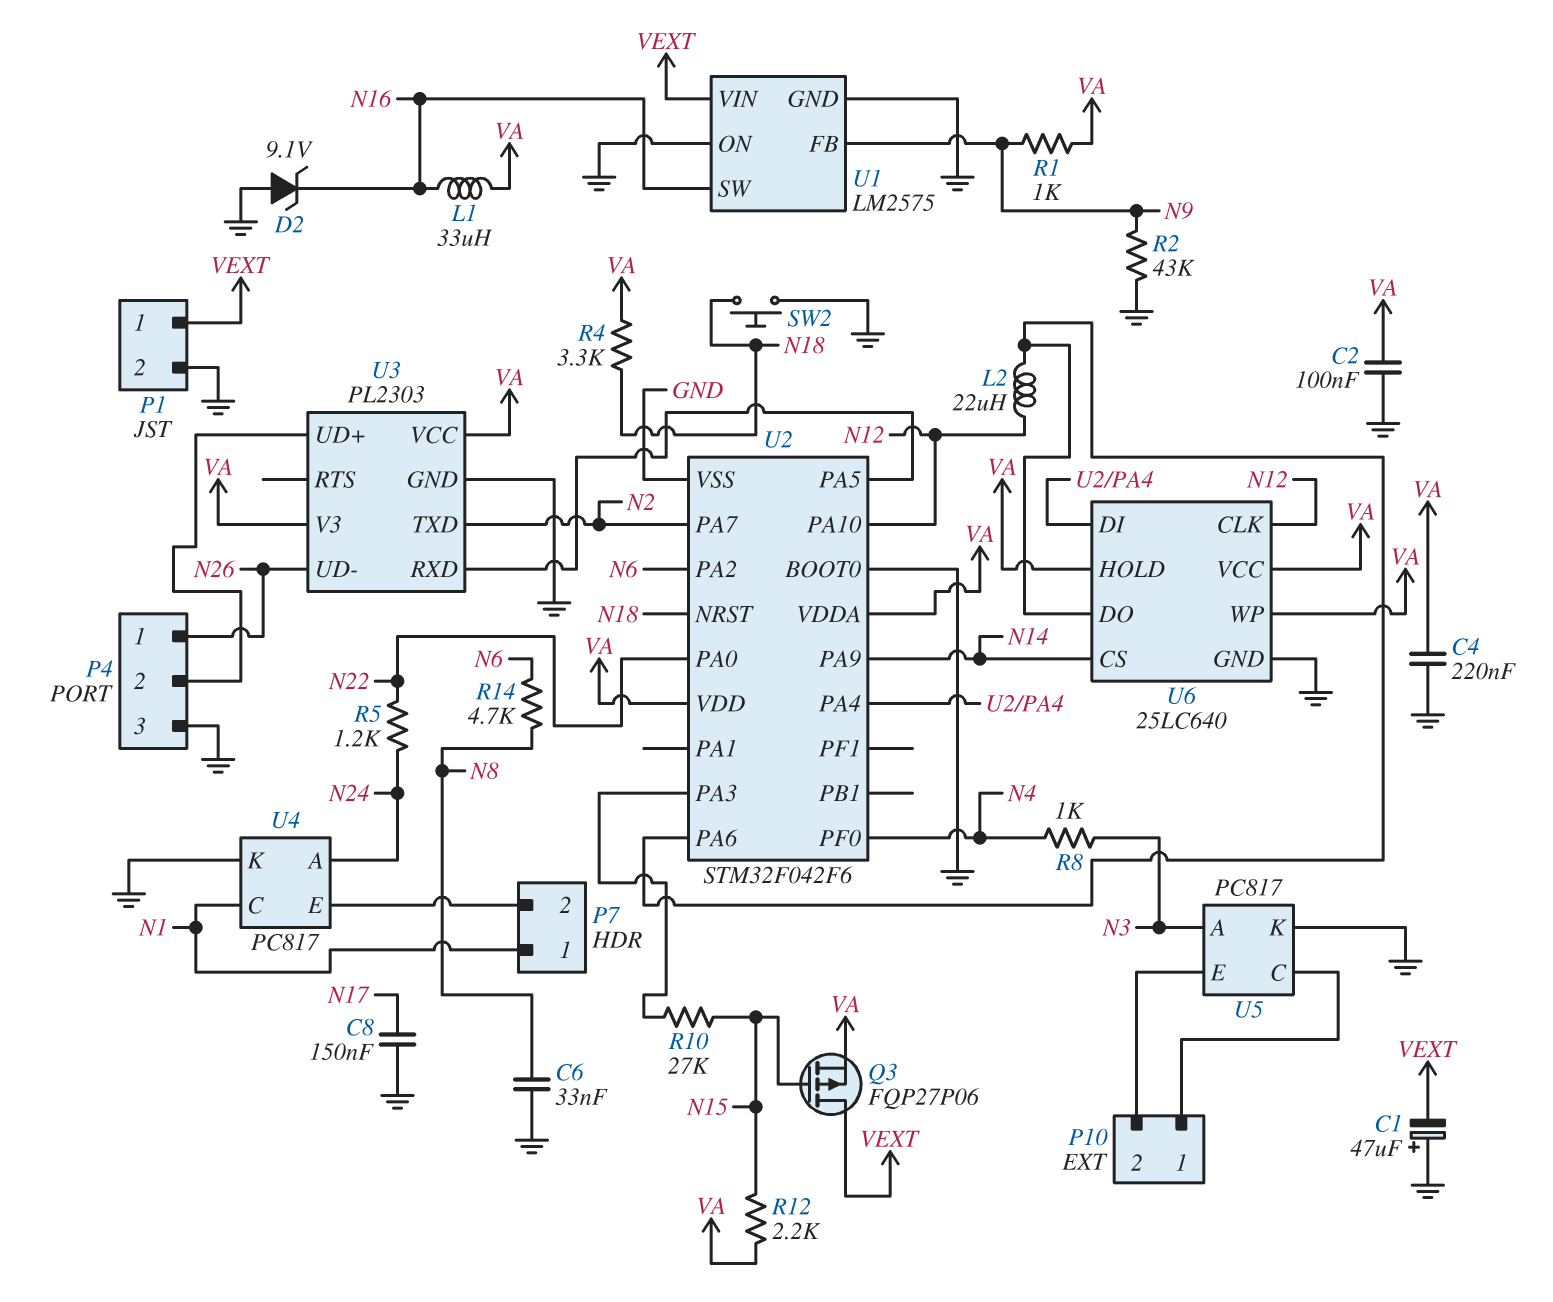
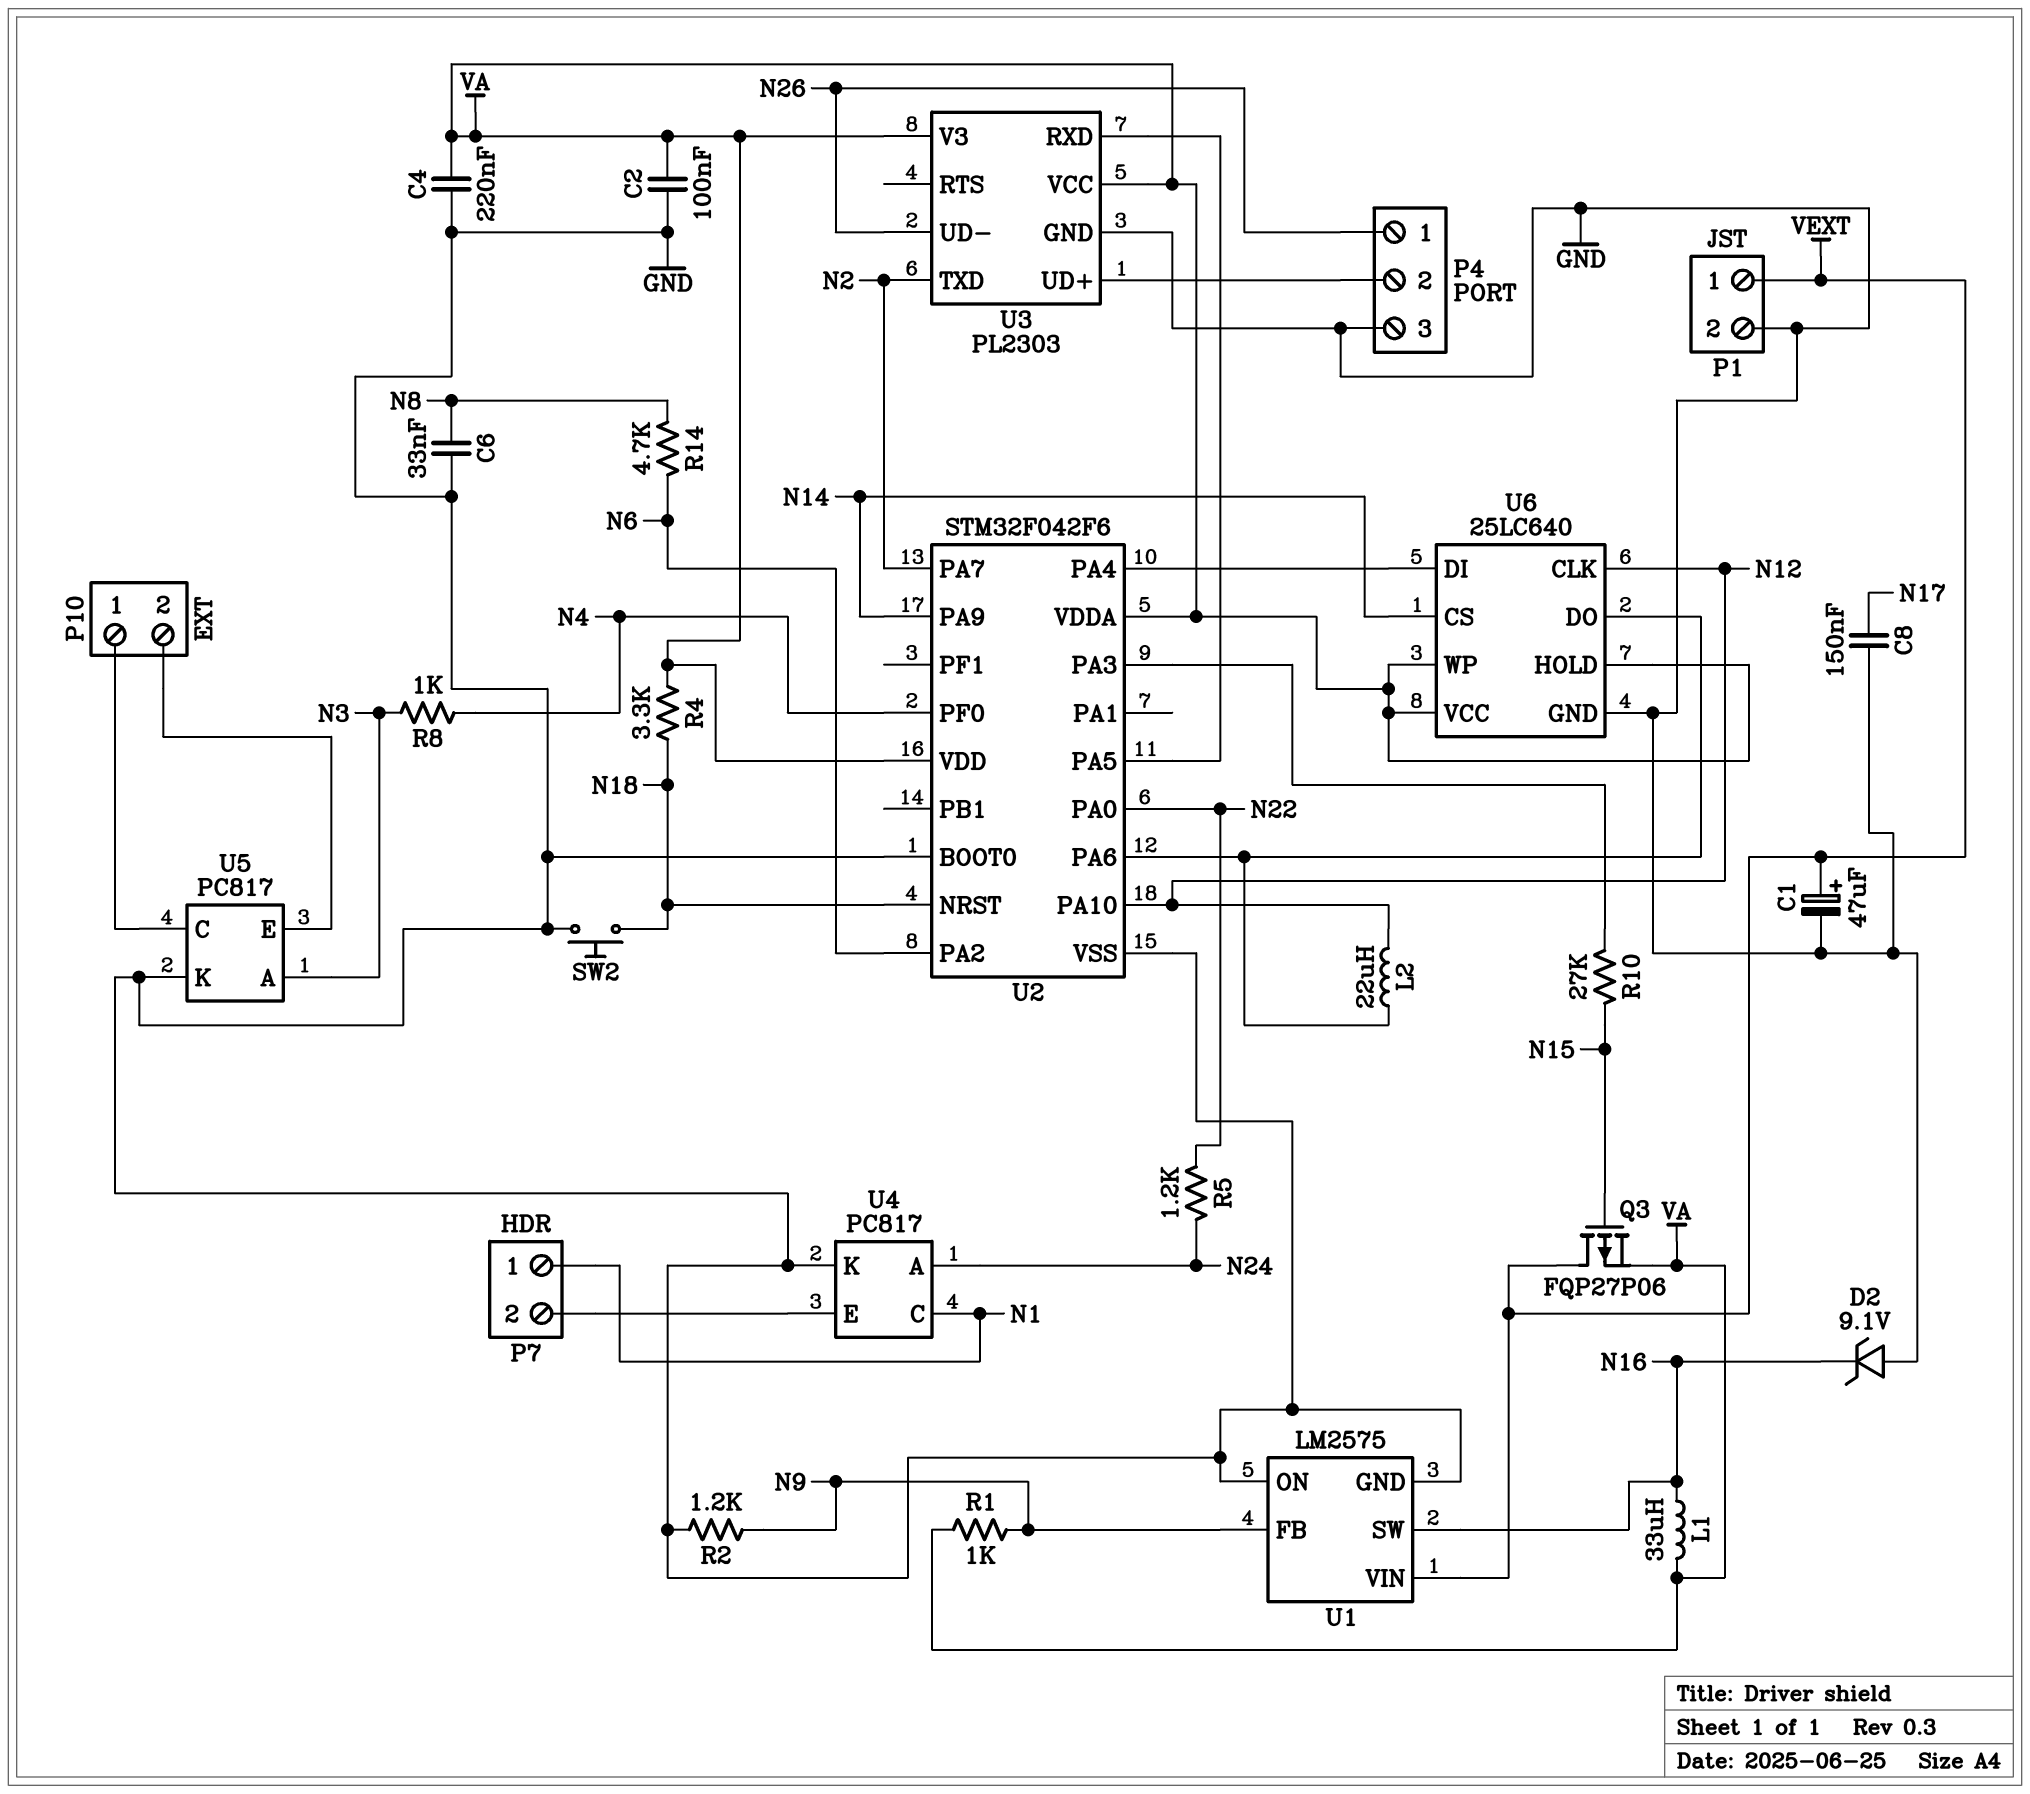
C1: 47uF (plus GND, minus VEXT) -> 47uF (plus VEXT, minus GND)
R2: 43k (GND, N9) -> 1.2k (GND, N9)
R12: 2.2k (N15, VA) -> none

